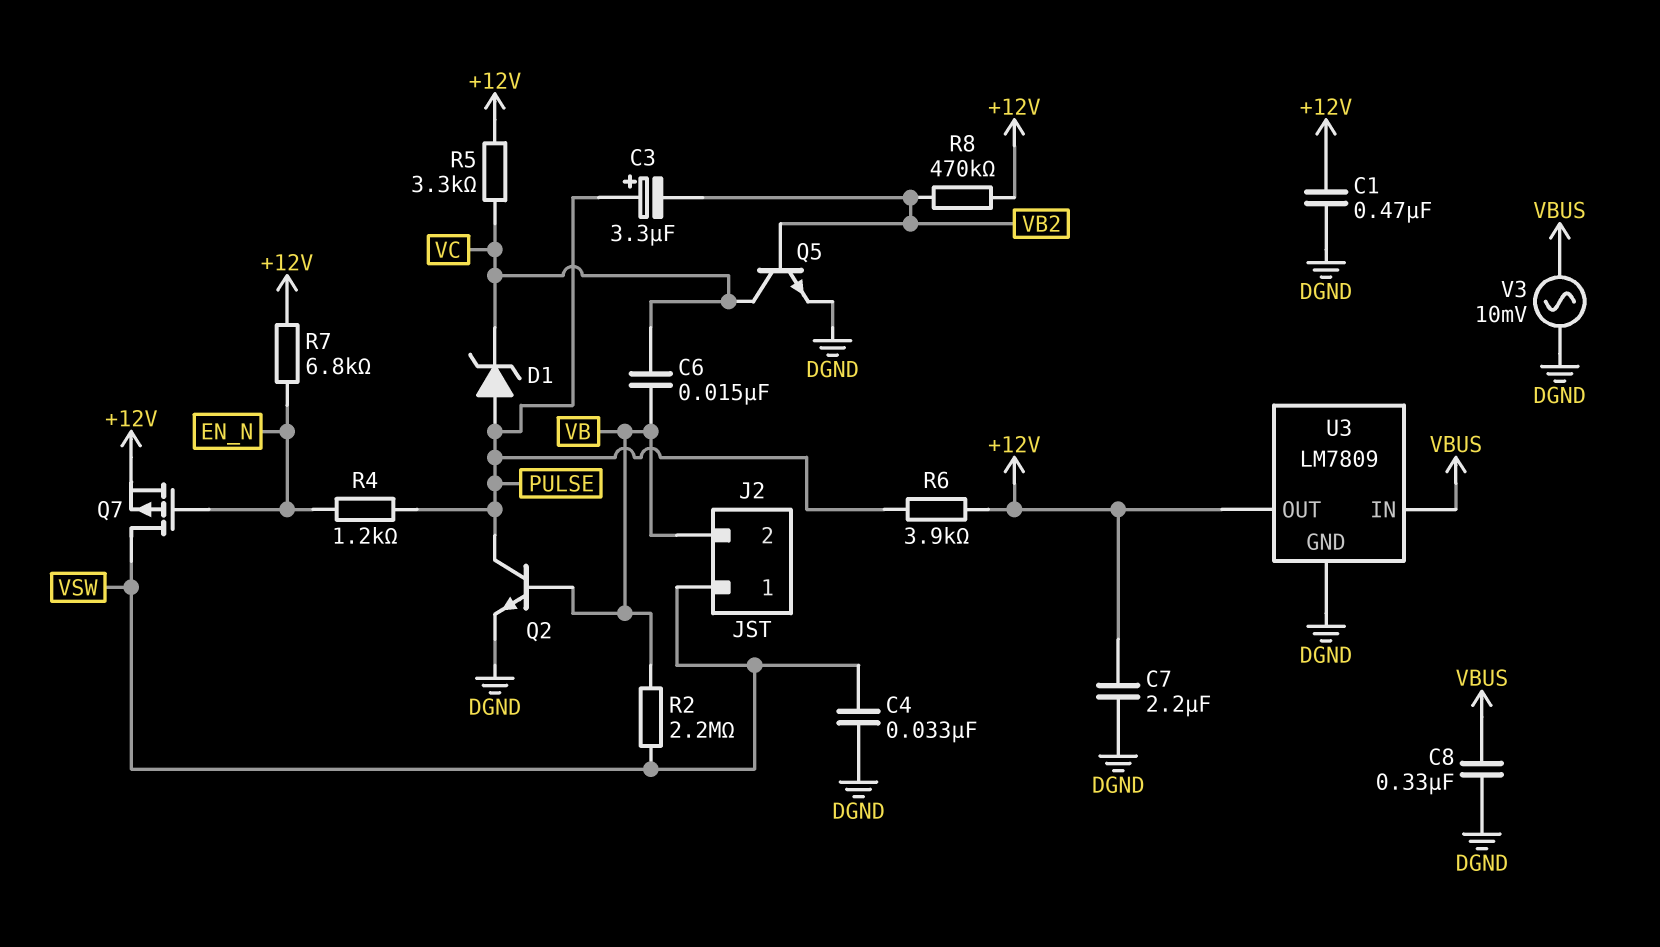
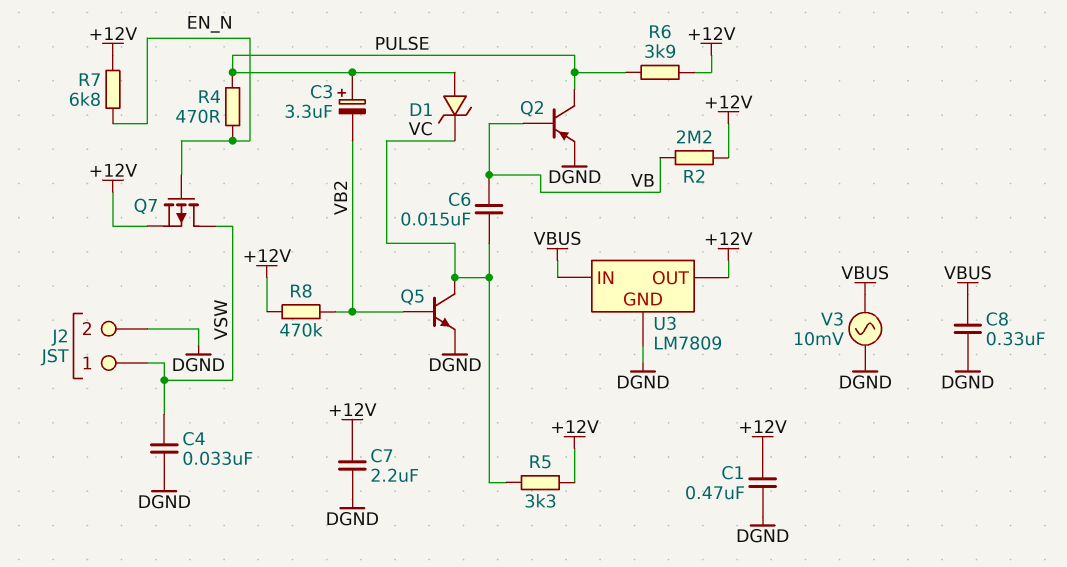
J2 pin 2: VB -> DGND
Q2: NPN (B VB, C PULSE, E DGND) -> PNP (B VB, C PULSE, E DGND)
R2: 2.2M (VB, VSW) -> 2.2M (+12V, VB)
R4: 1.2k (EN_N, PULSE) -> 470 (EN_N, PULSE)

